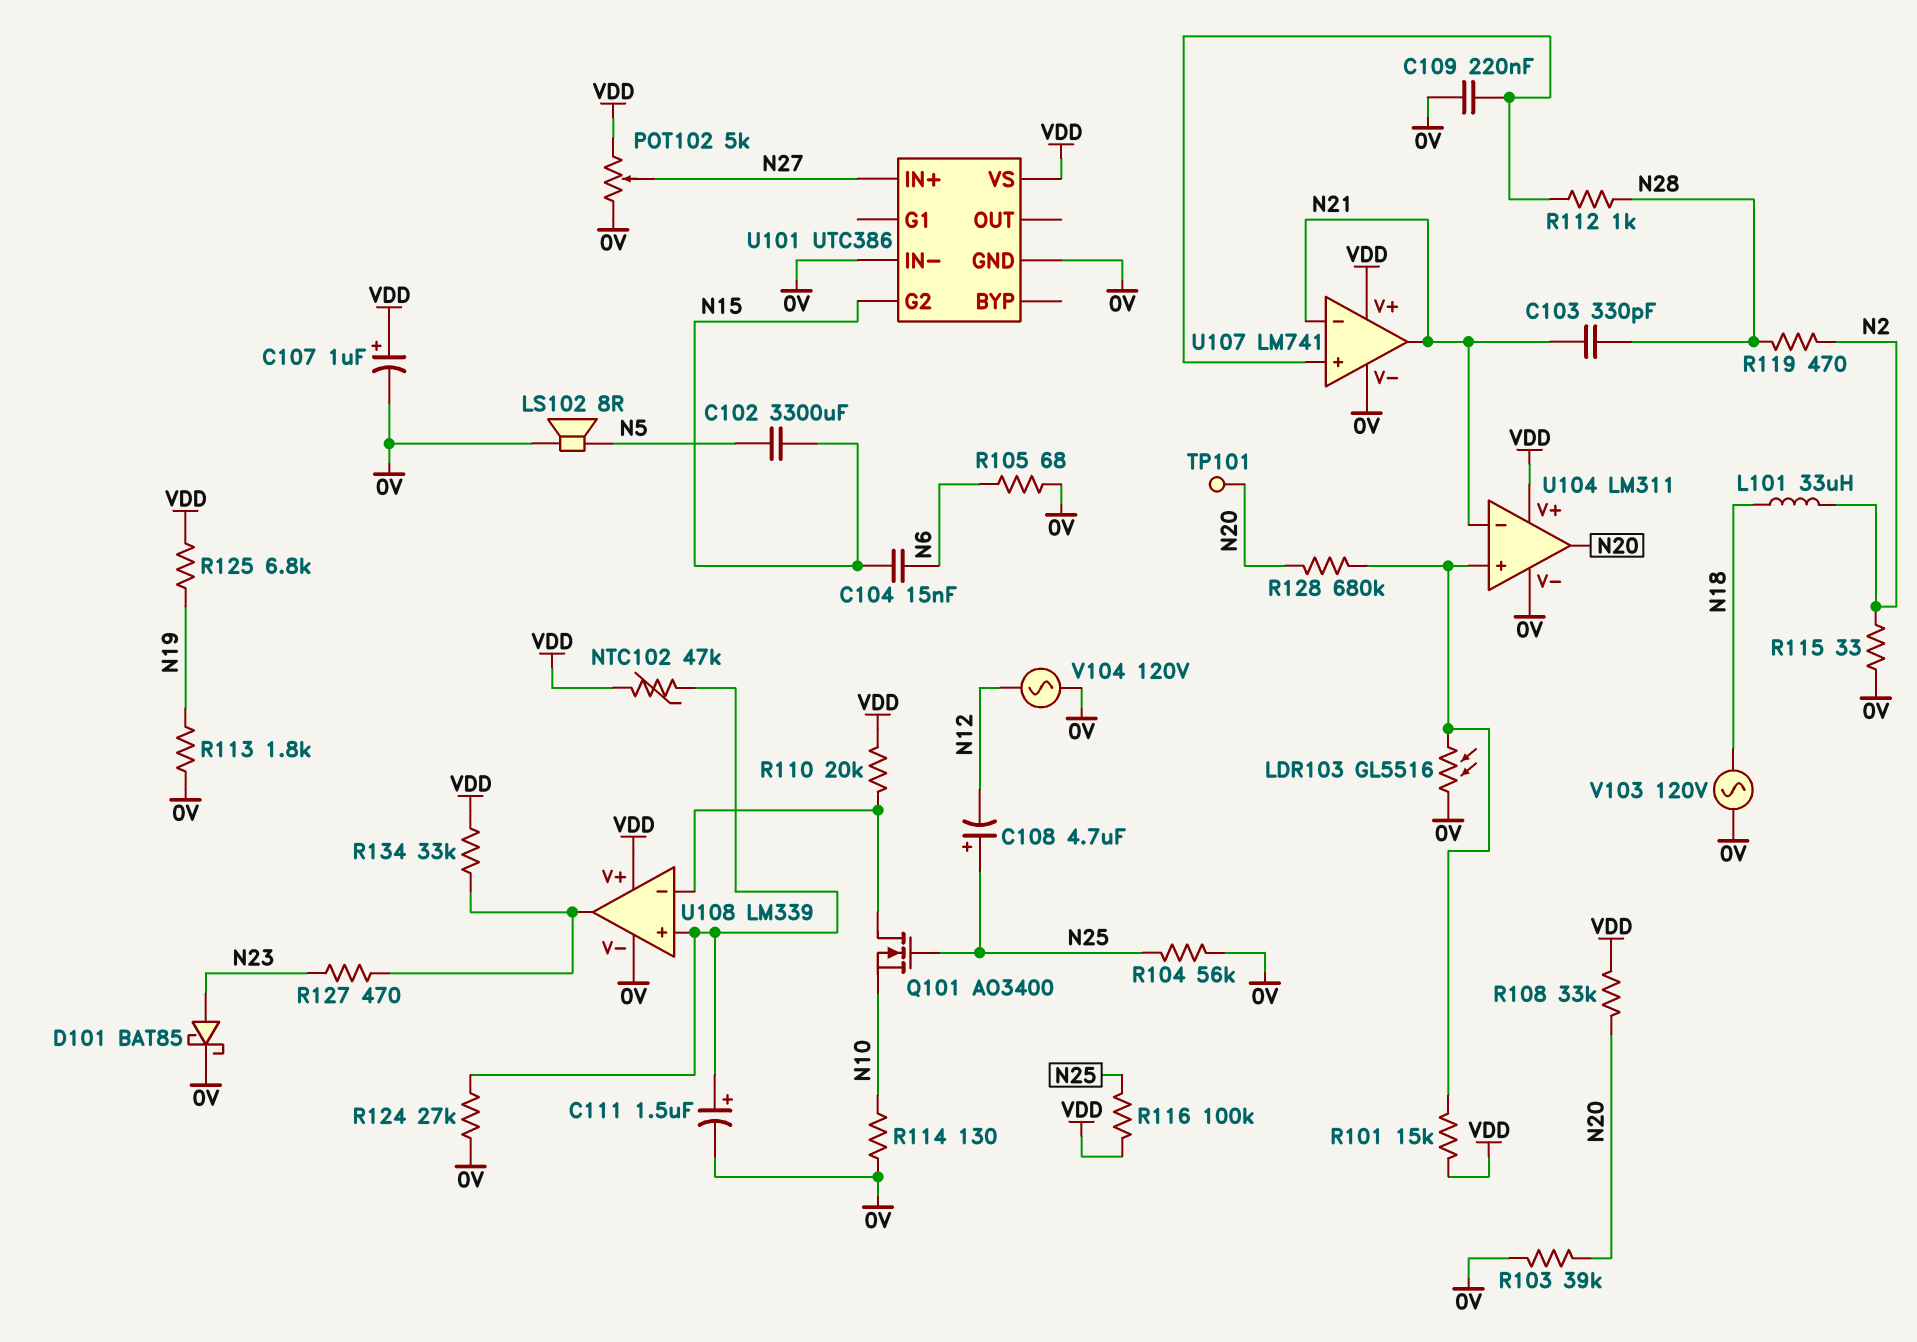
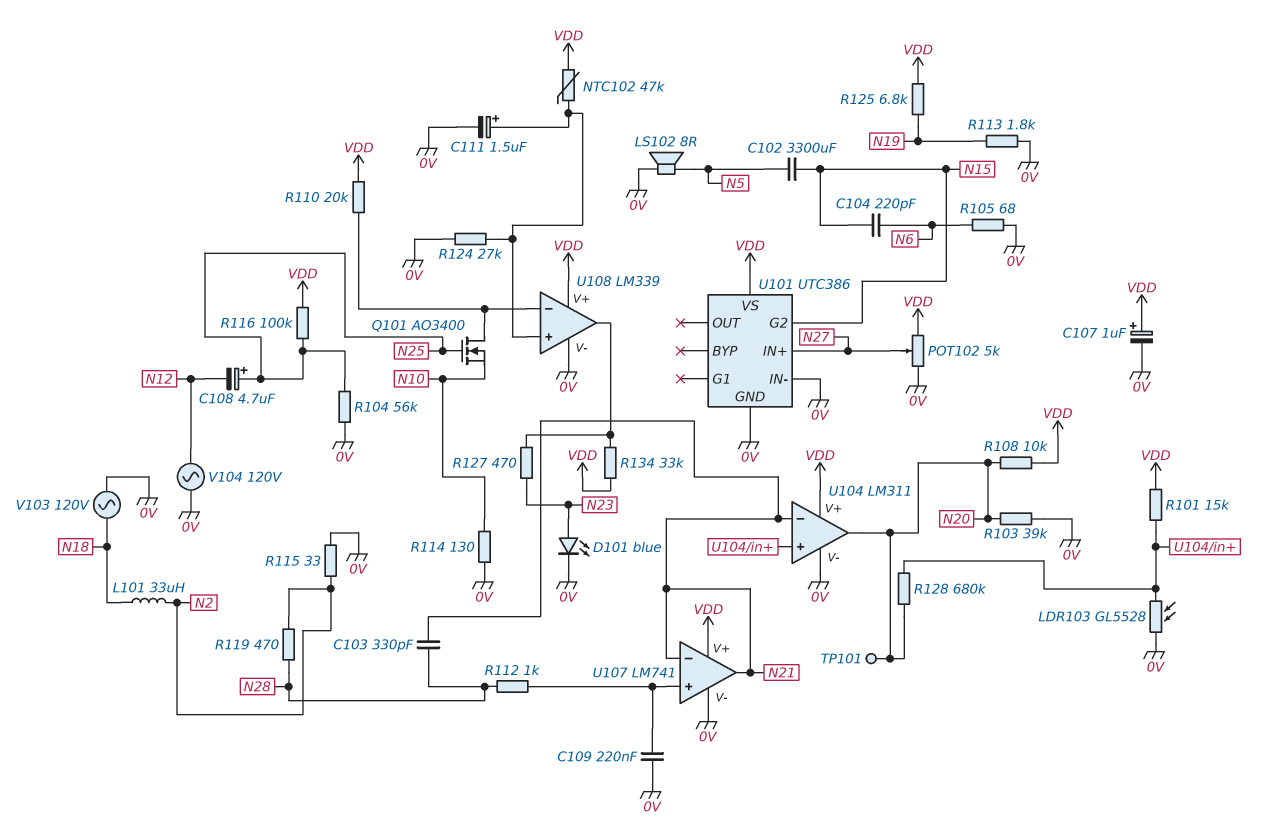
C104: 15nF (N6, N15) -> 220pF (N6, N15)
D101: schottky BAT85 (A N23, K 0V) -> LED blue (A N23, K 0V)
LDR103: GL5516 (0V, U104/in+) -> GL5528 (0V, U104/in+)
R108: 33k (N20, VDD) -> 10k (N20, VDD)

